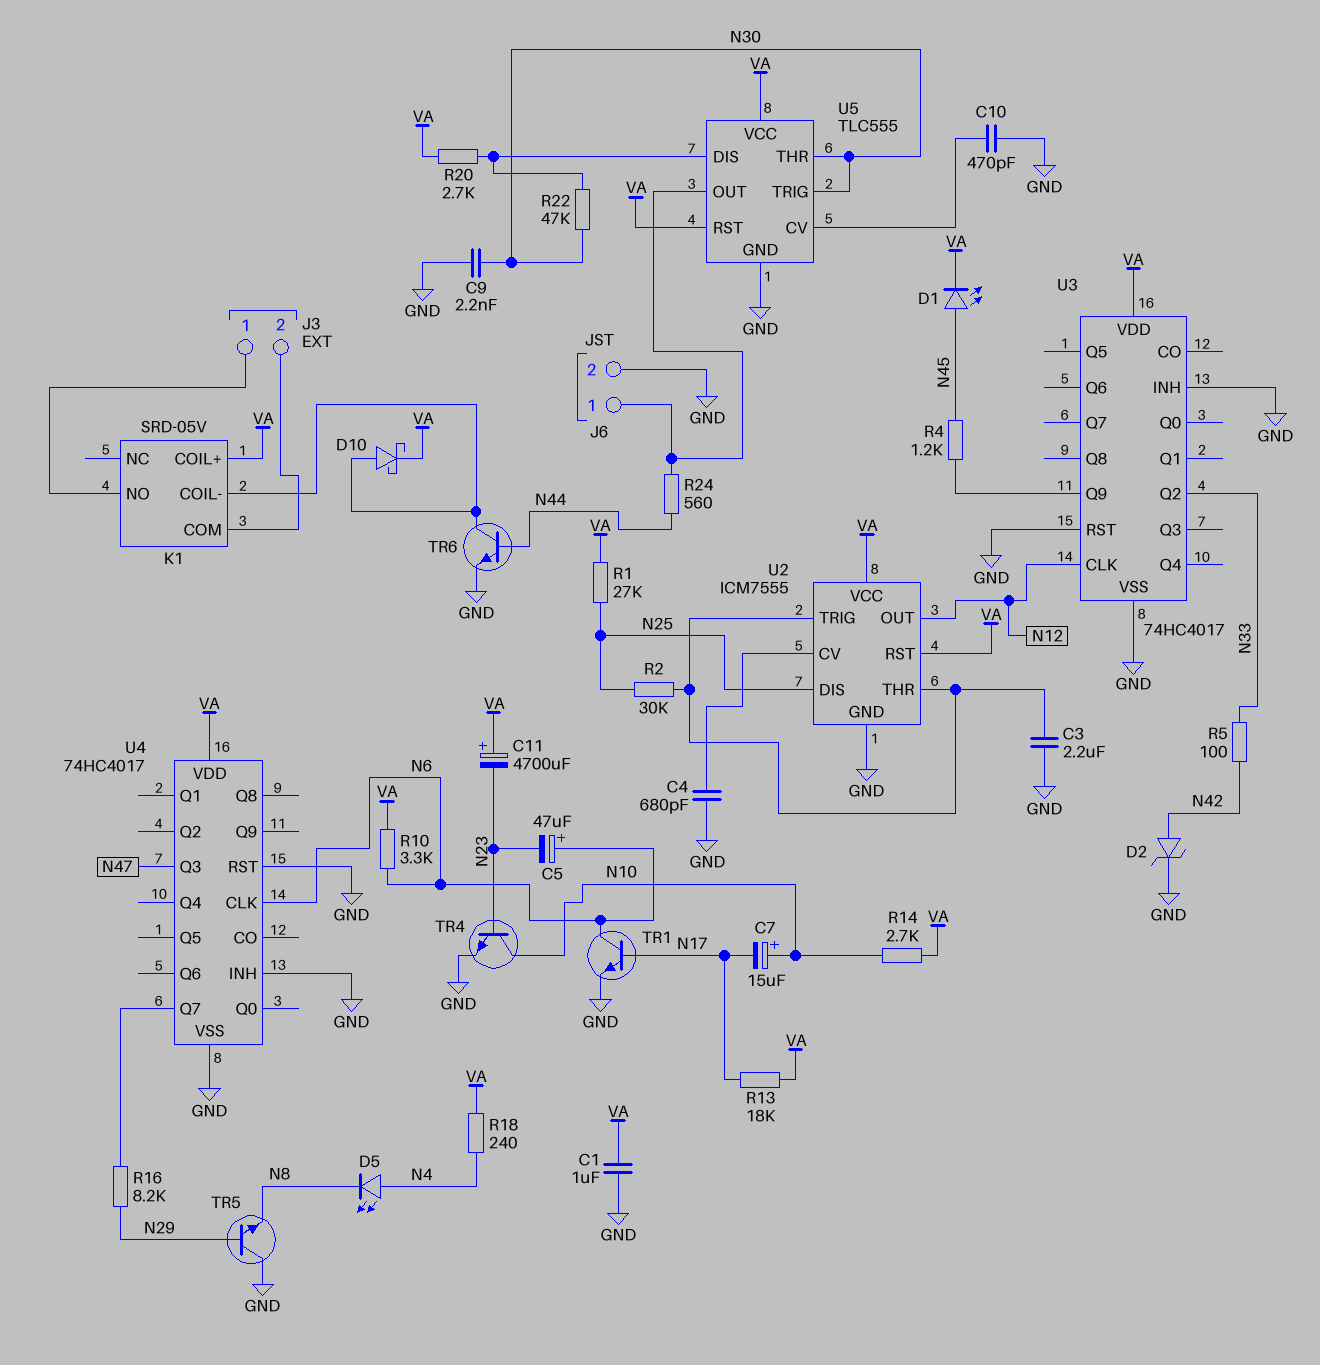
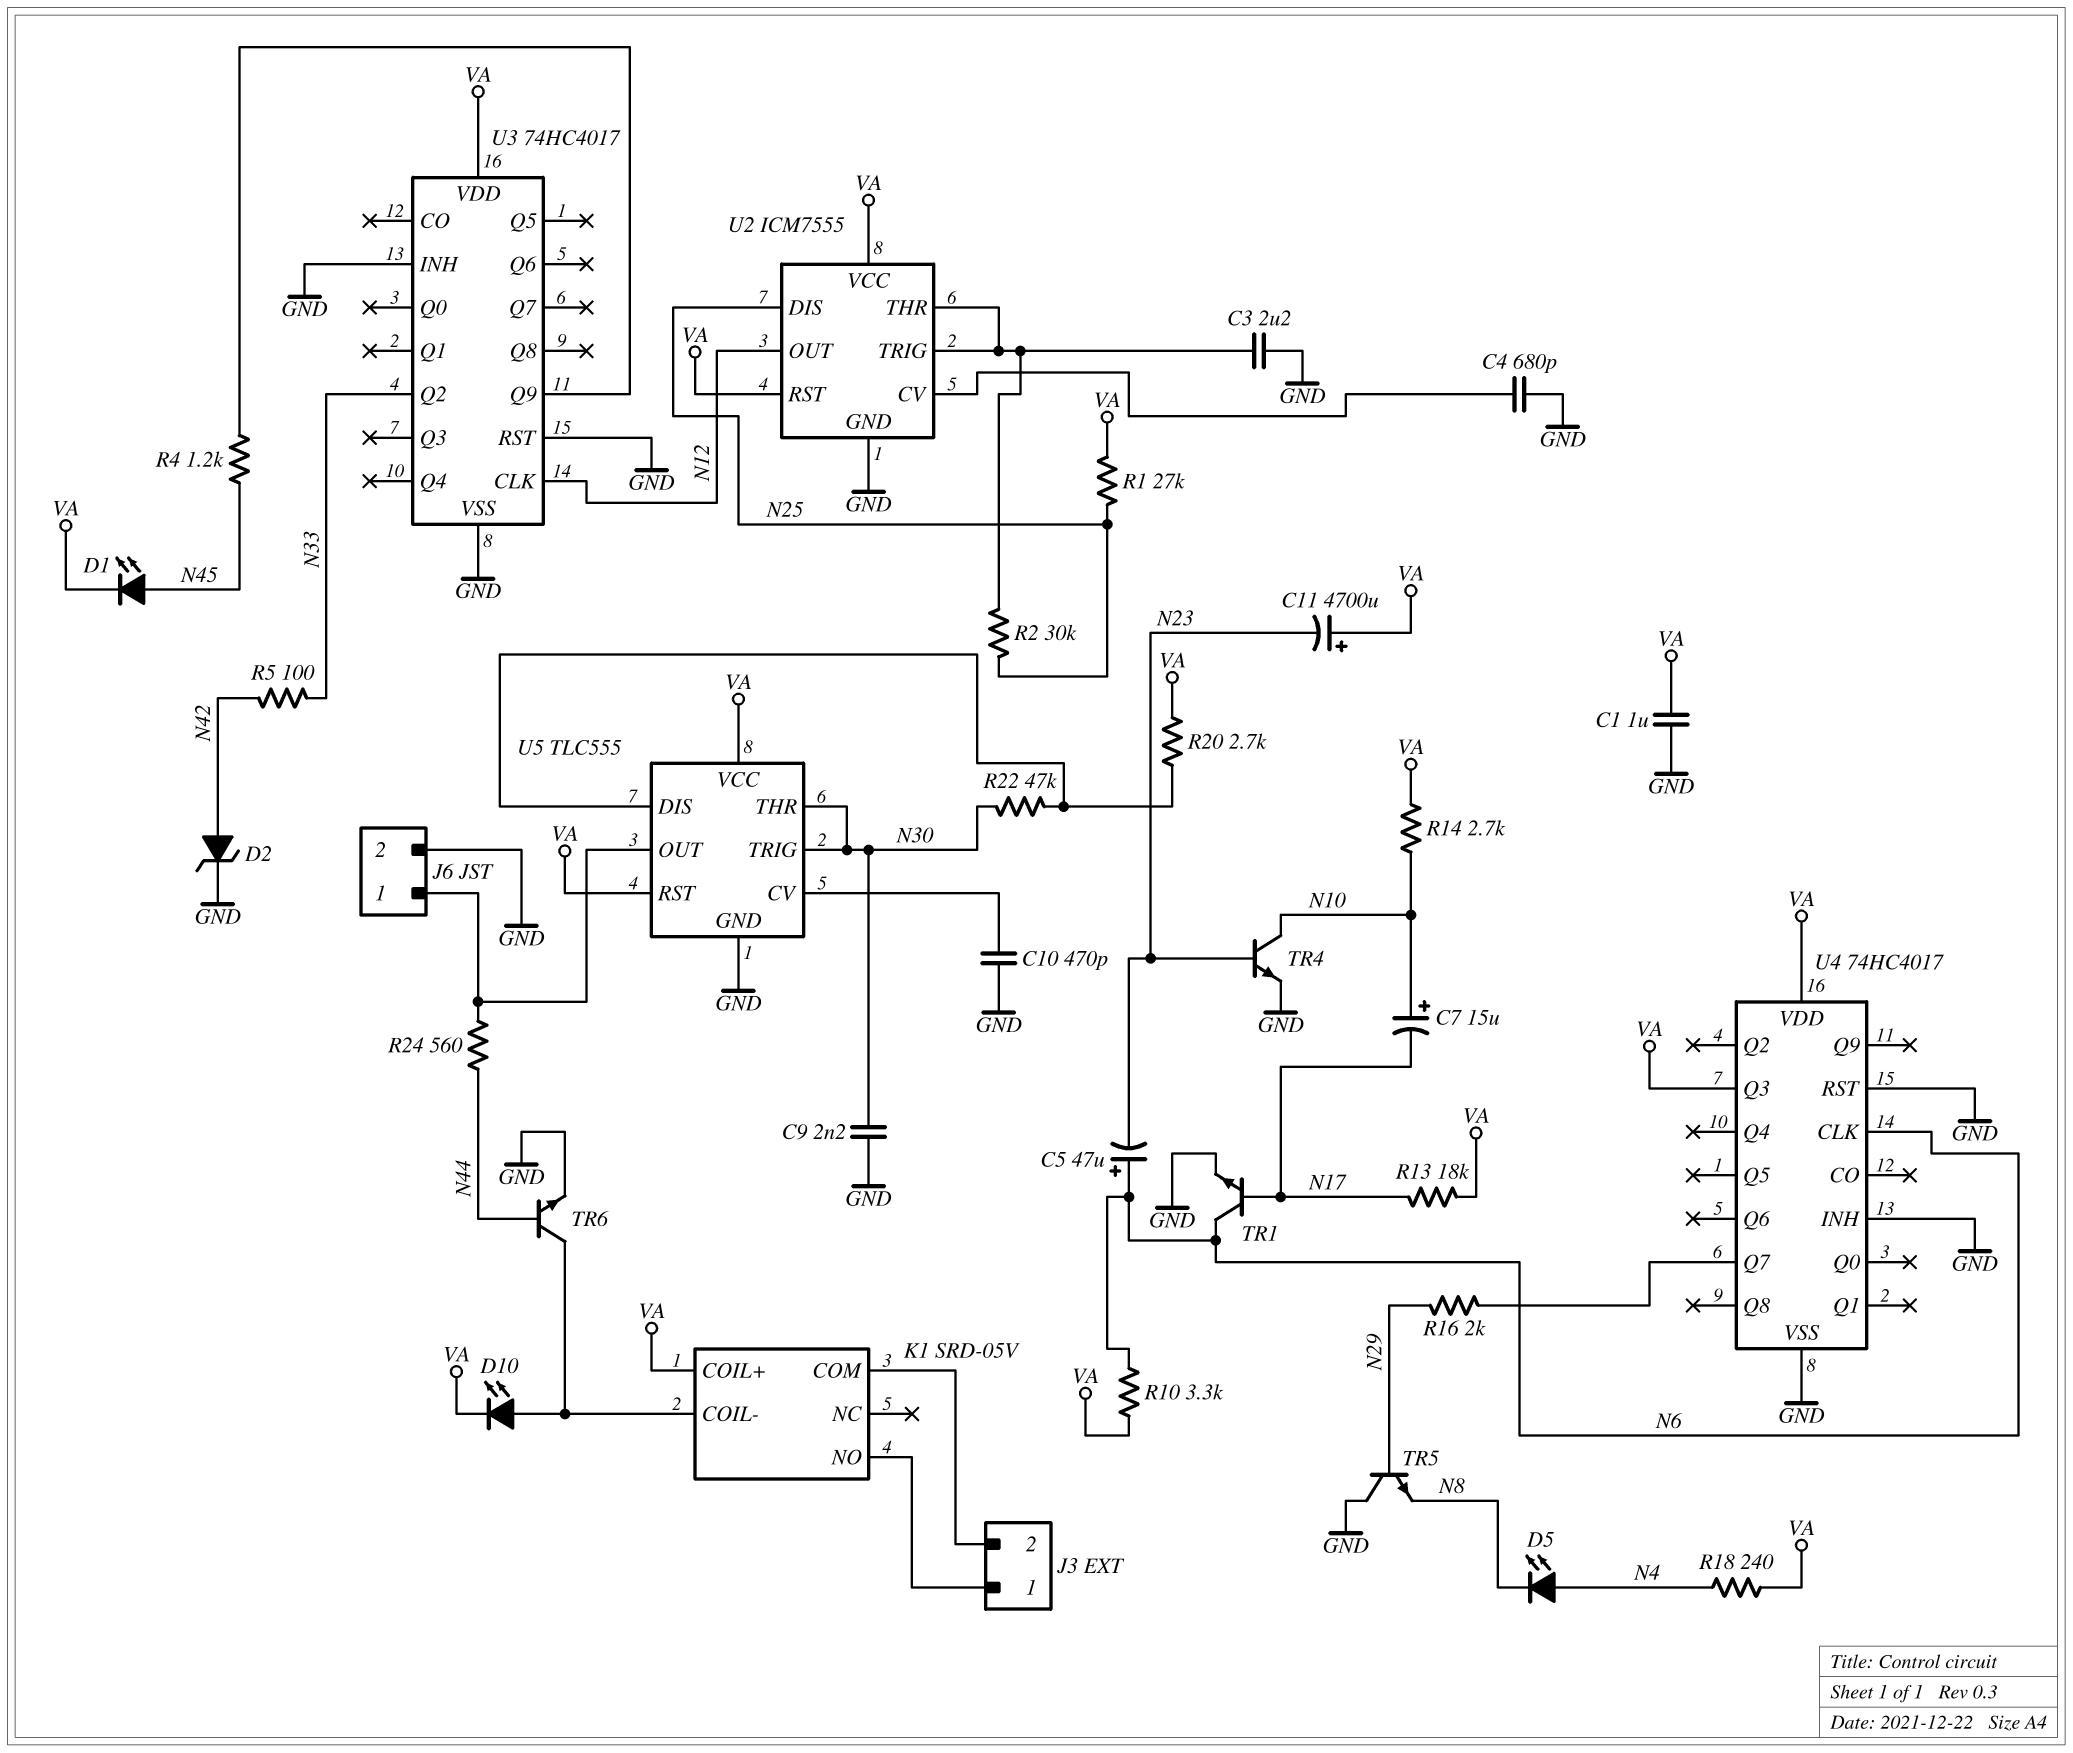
D10: schottky (A K1/COIL-, K VA) -> LED (A K1/COIL-, K VA)
R16: 8.2k (N29, U4/Q7) -> 2k (N29, U4/Q7)
U4 pin Q3: N47 -> VA

